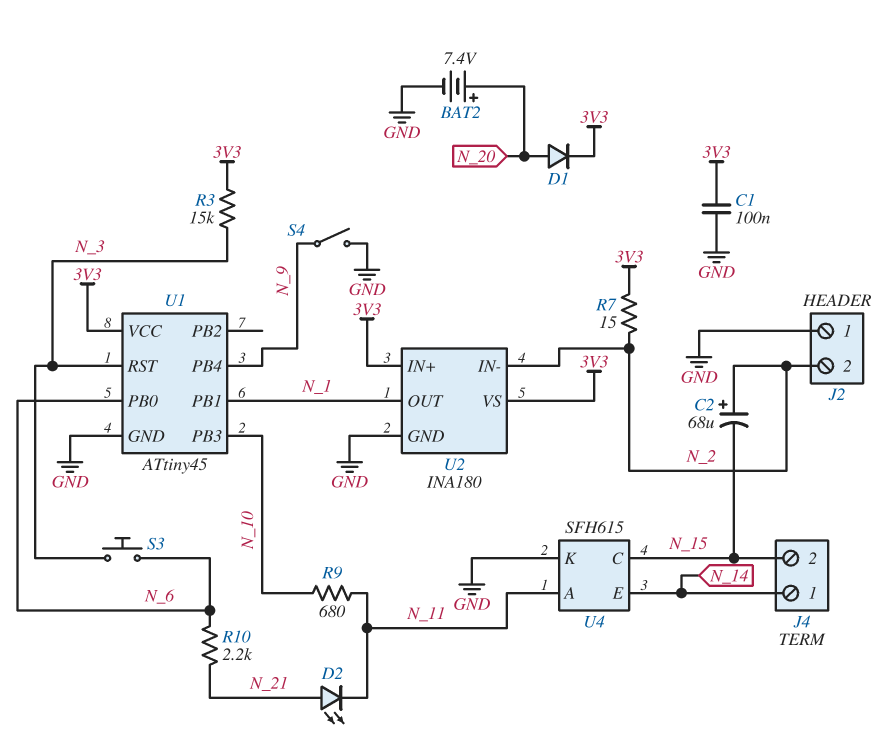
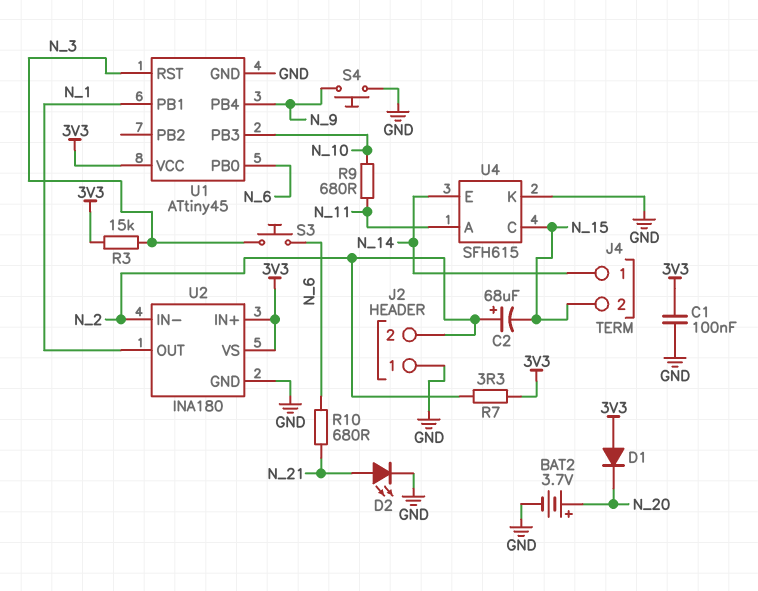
BAT2: 7.4V (plus N_20, minus GND) -> 3.7V (plus N_20, minus GND)
D1: diode (A N_20, K 3V3) -> diode (A 3V3, K N_20)
D2: LED (A N_21, K N_11) -> LED (A N_21, K GND)
R7: 15 (3V3, N_2) -> 3.3 (3V3, N_2)
R10: 2.2k (N_6, N_21) -> 680 (N_6, N_21)
S4: switch (GND, N_9) -> button (GND, N_9)

